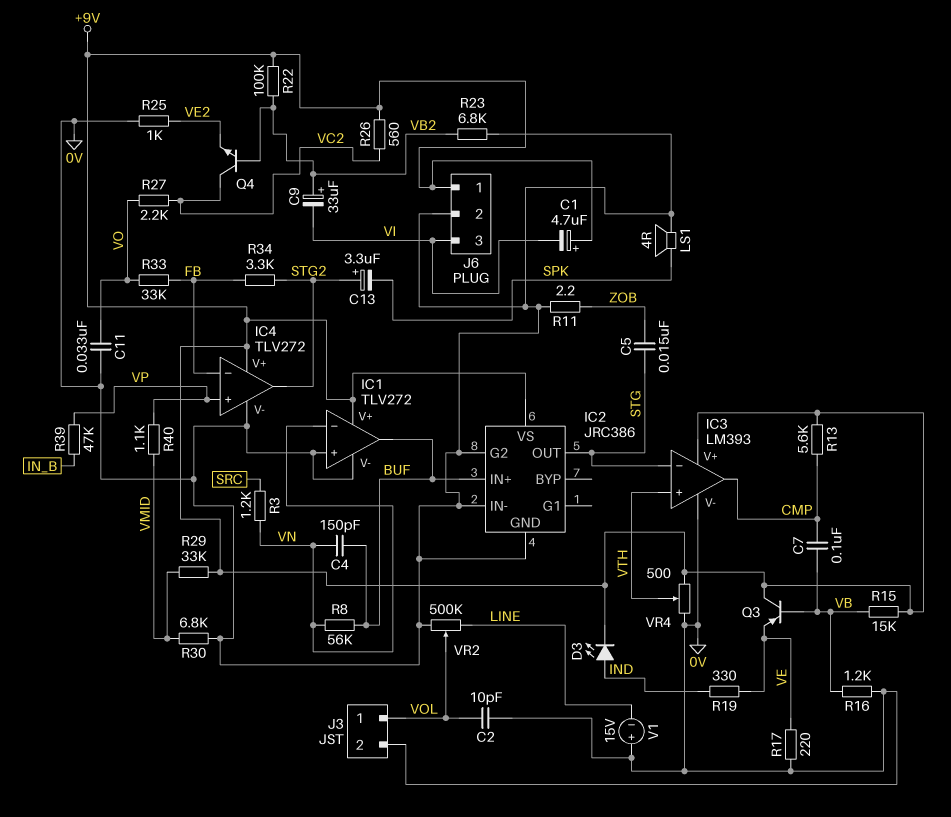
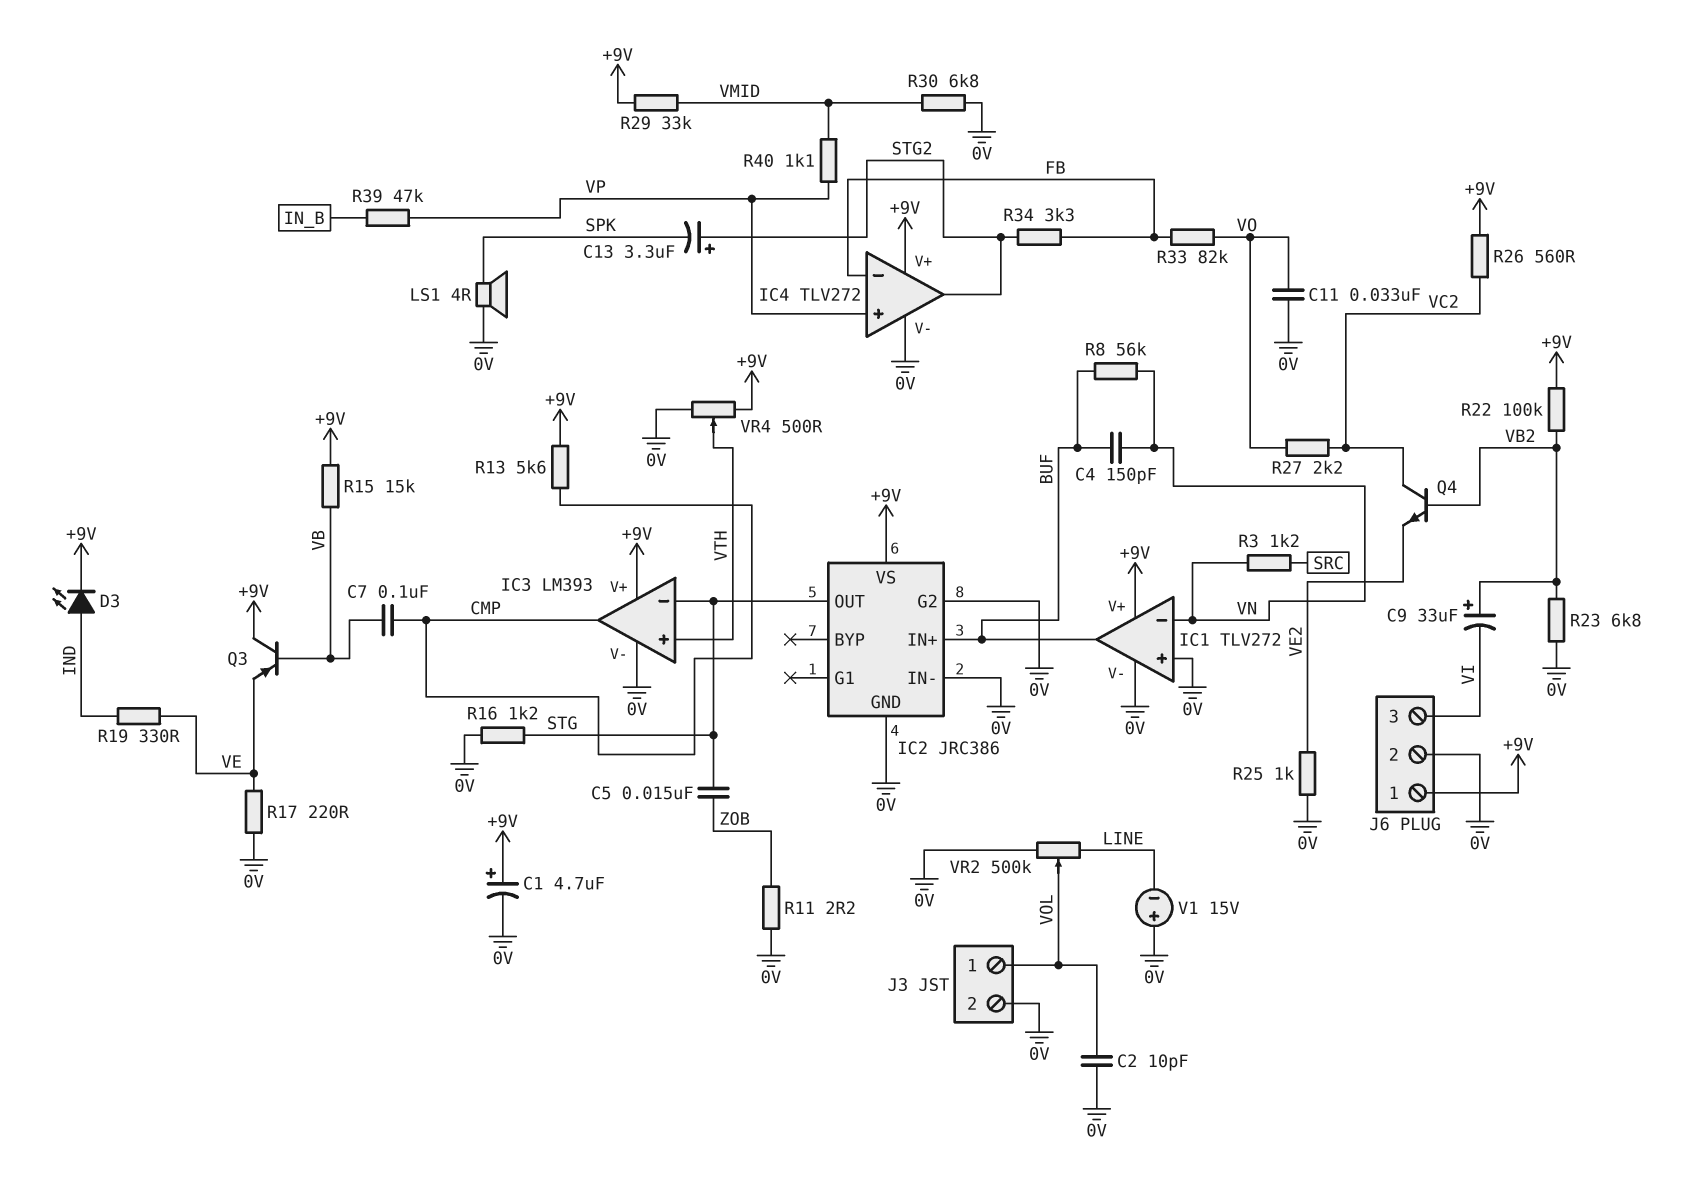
C1: 4.7uF (plus +9V, minus VI) -> 4.7uF (plus +9V, minus 0V)
R16: 1.2k (0V, VB) -> 1.2k (0V, STG)
R33: 33k (FB, VO) -> 82k (FB, VO)

